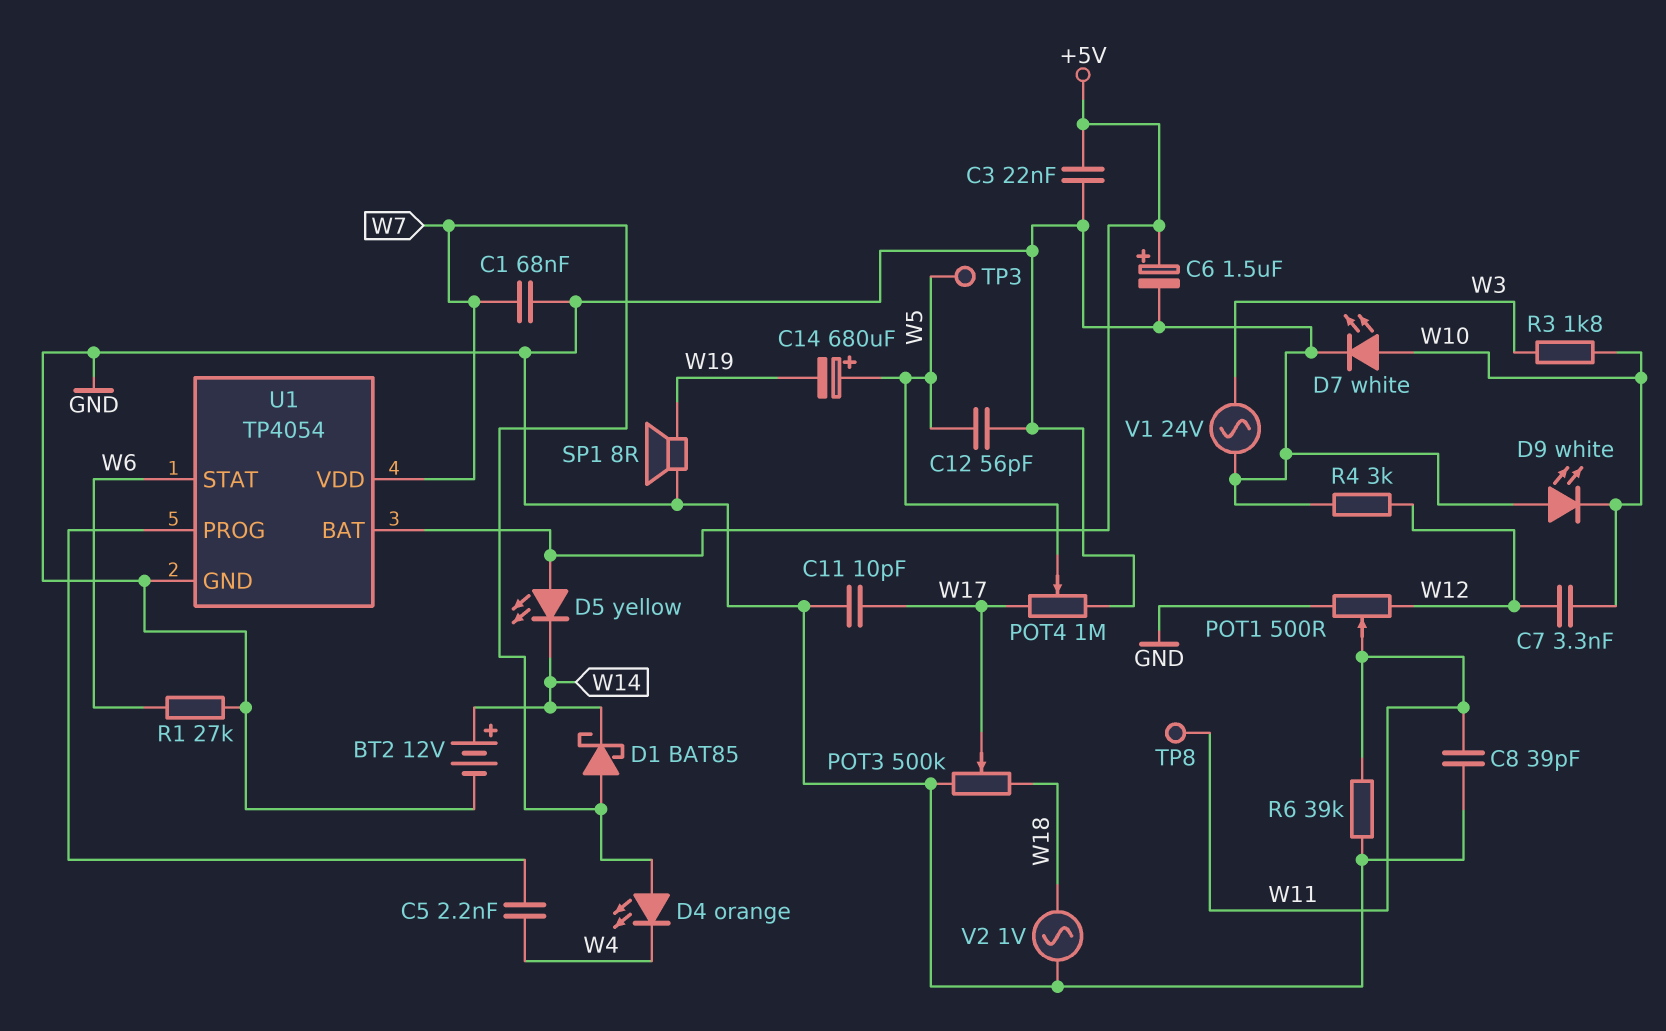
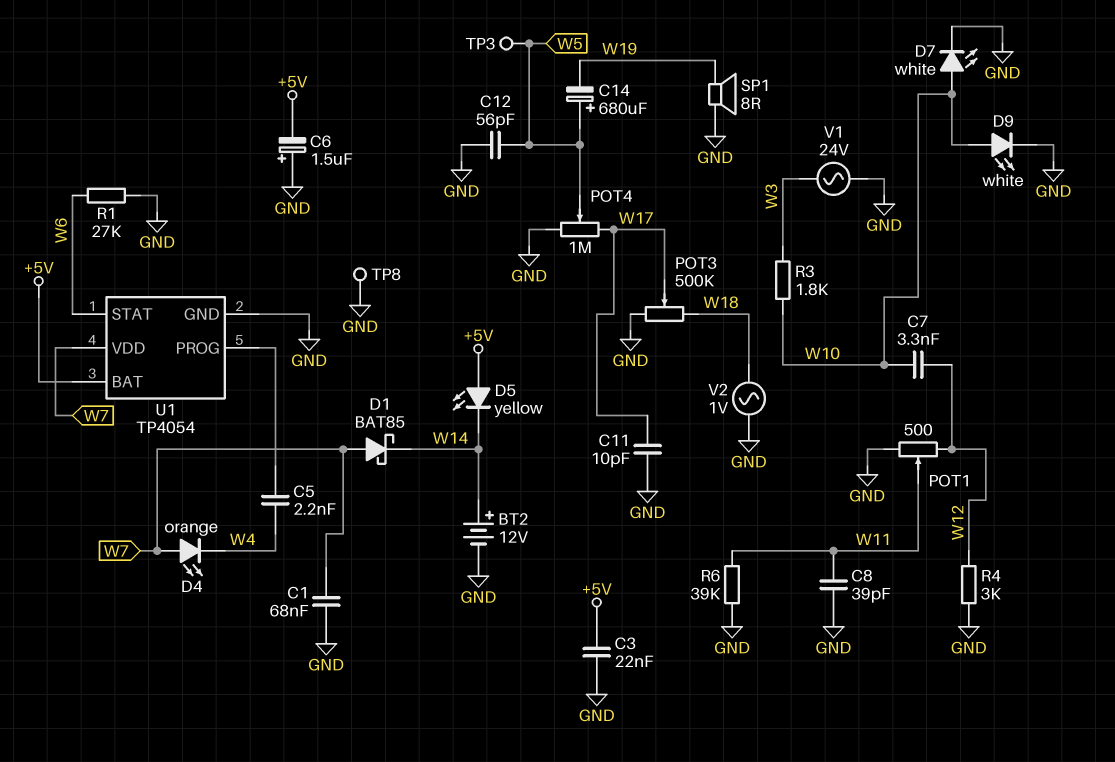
C6: 1.5uF (plus +5V, minus GND) -> 1.5uF (plus GND, minus +5V)
D9: LED white (A GND, K W10) -> LED white (A W10, K GND)
TP8: test point (W11) -> test point (GND)

